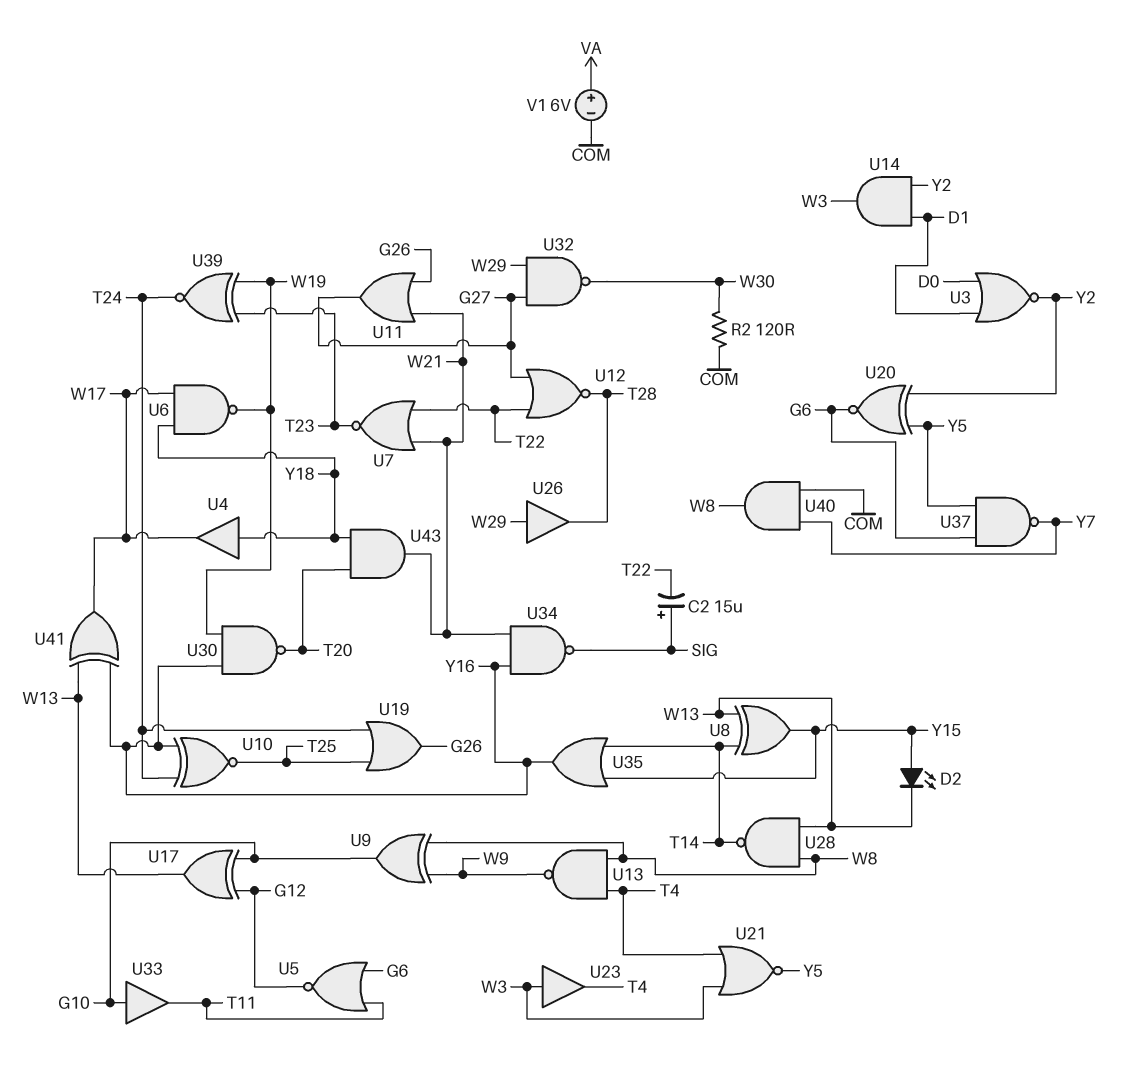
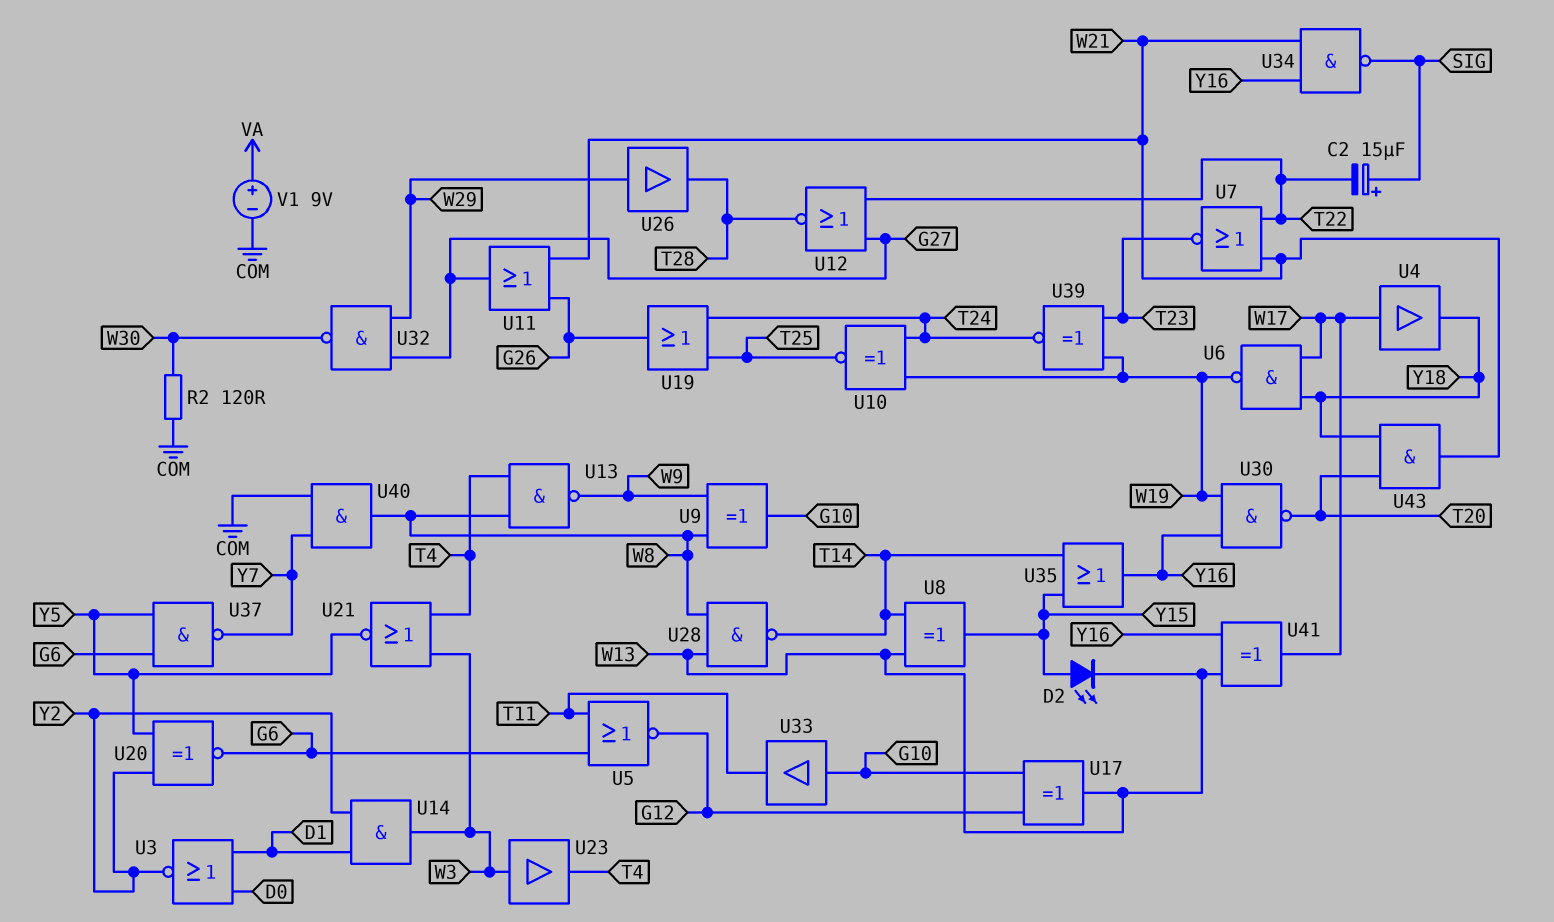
U4: buffer (in Y18, out W17) -> buffer (in W17, out Y18)
U10: XNOR (in T24, in Y16, out T25) -> XNOR (in T24, in W19, out T25)
V1: 6V (plus VA, minus COM) -> 9V (plus VA, minus COM)

